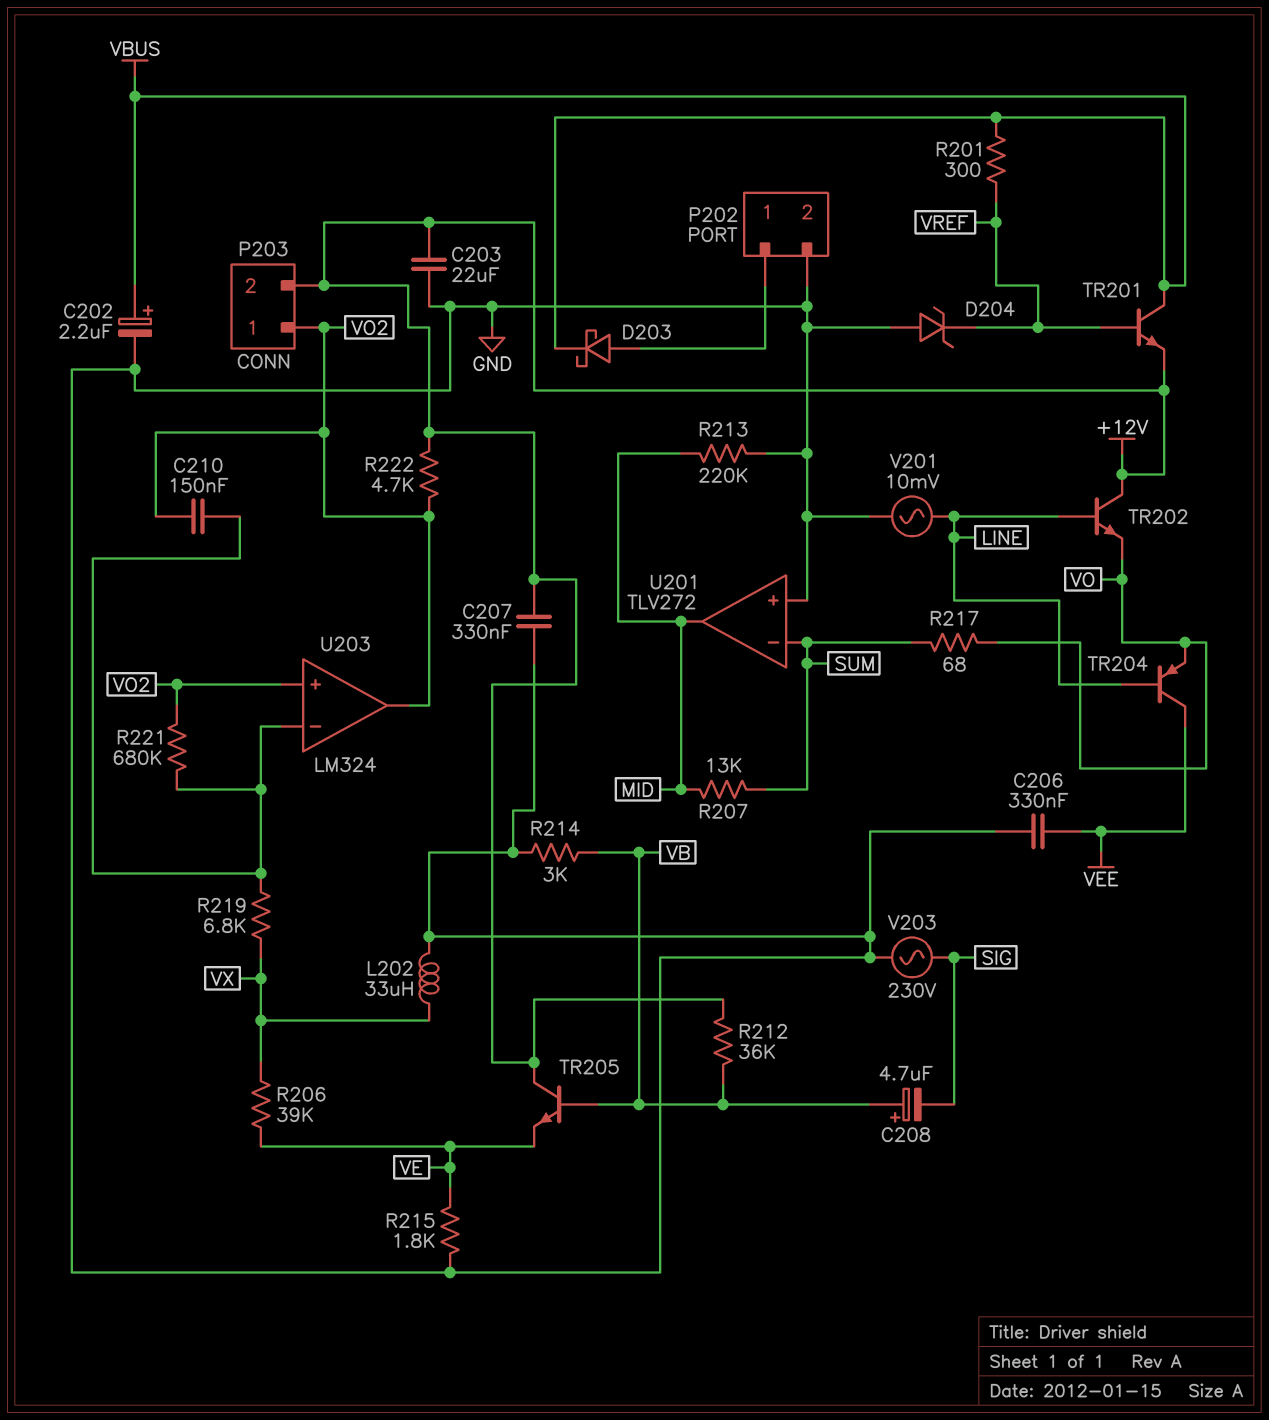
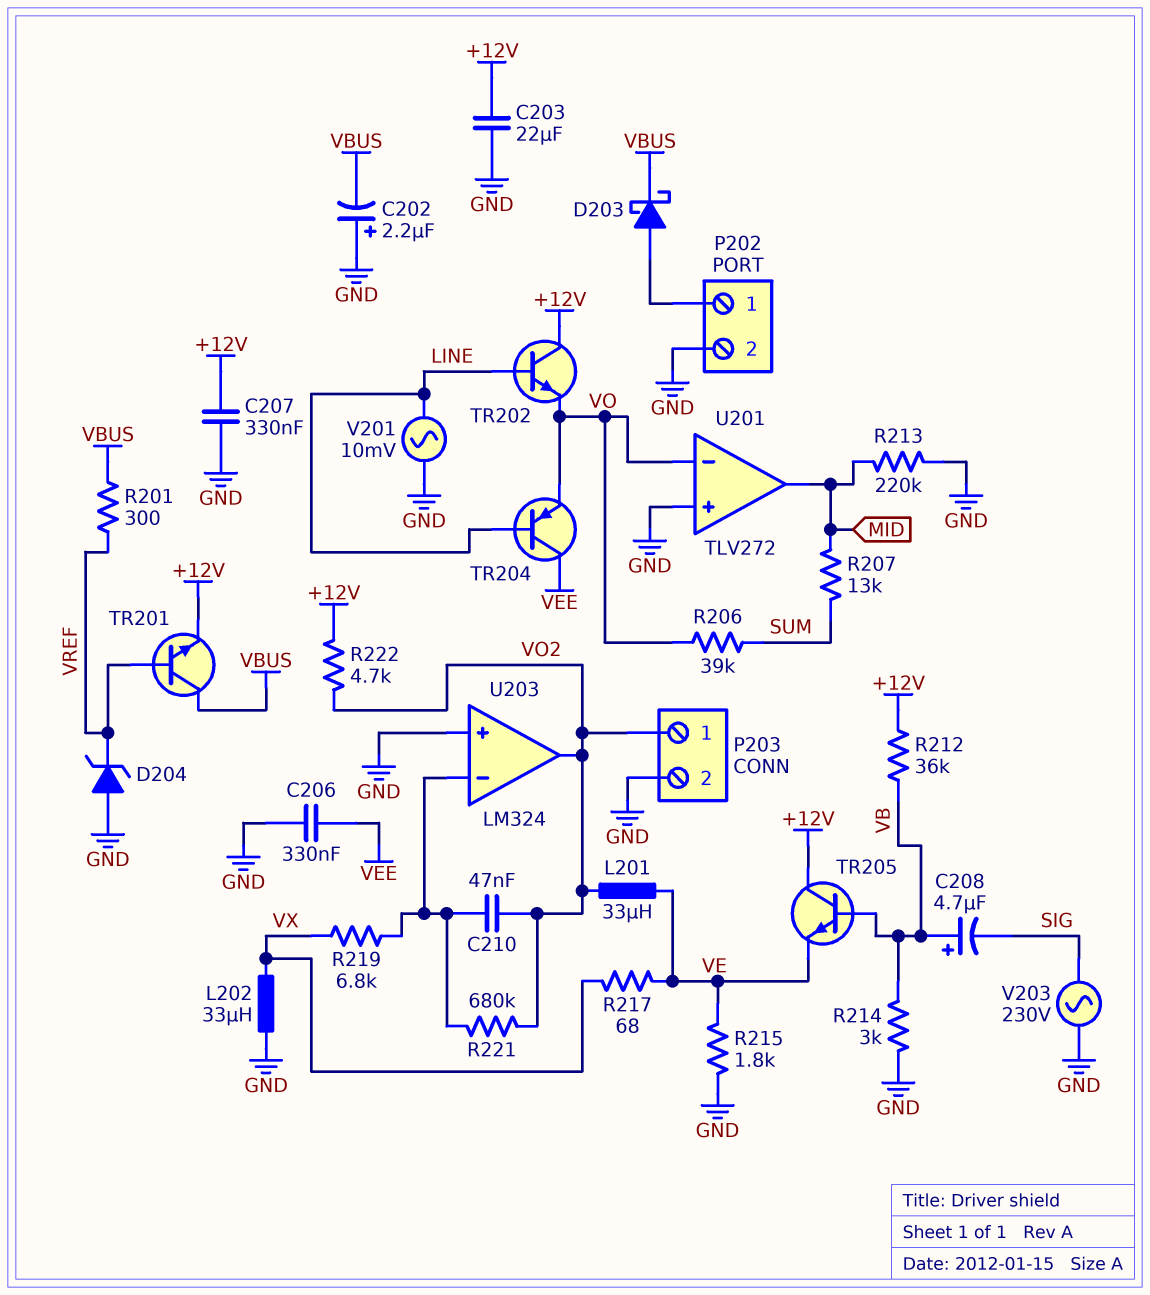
C202: 2.2uF (plus VBUS, minus GND) -> 2.2uF (plus GND, minus VBUS)
C210: 150nF (U203/in-, VO2) -> 47nF (U203/in-, VO2)
L201: none -> 33uH (VE, VO2)
P203 pin 2: +12V -> GND
R206: 39k (VE, VX) -> 39k (SUM, VO)
R217: 68 (SUM, VO) -> 68 (VE, VX)
U201 pin in-: SUM -> VO
U203 pin in+: VO2 -> GND

